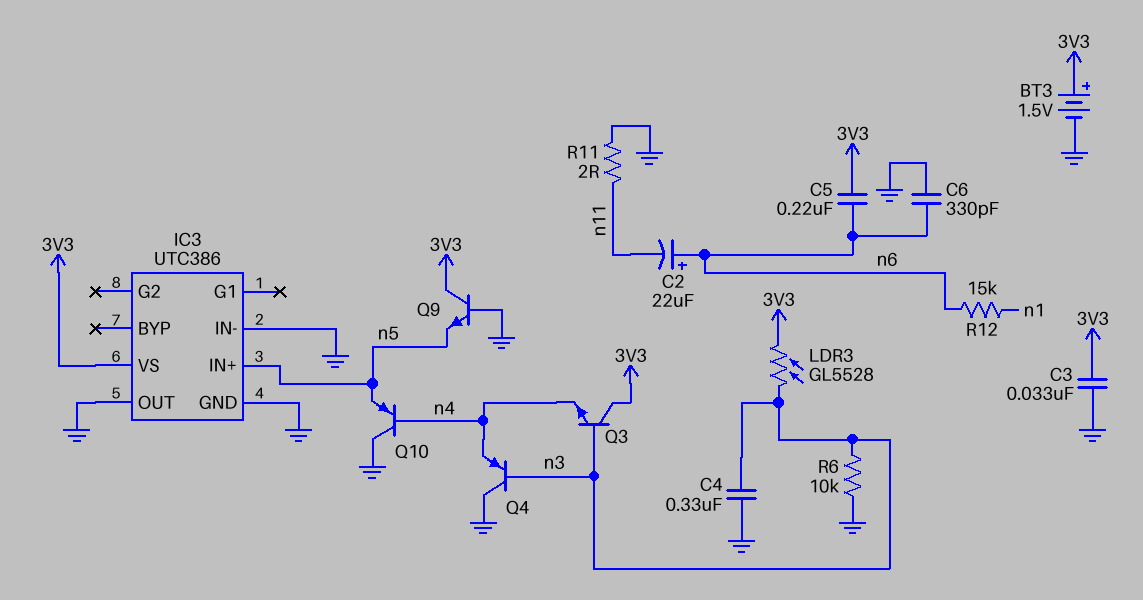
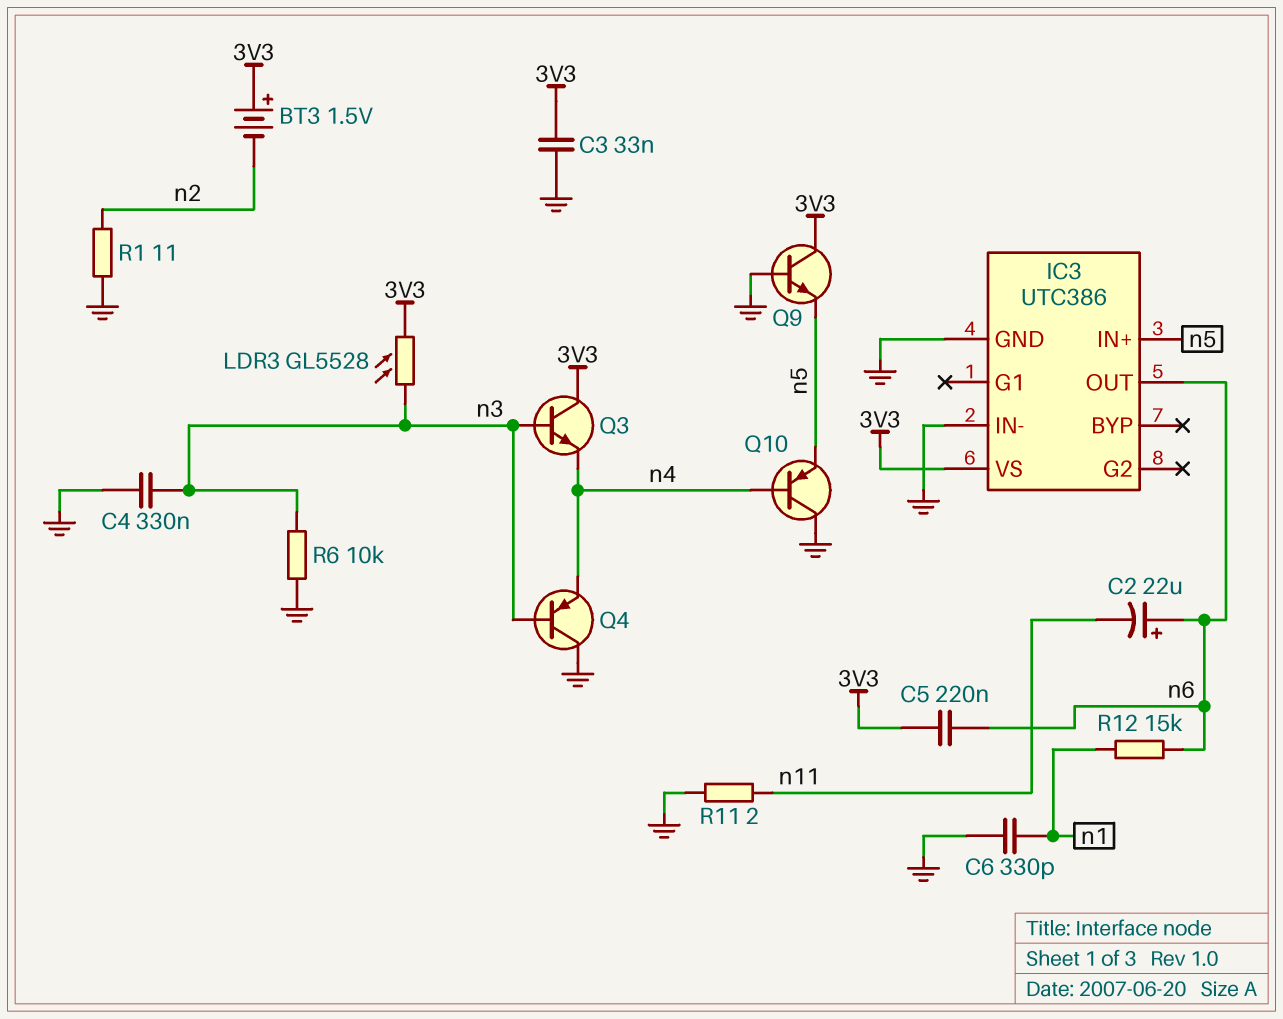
BT3: 1.5V (plus 3V3, minus GND) -> 1.5V (plus 3V3, minus n2)
C6: 330pF (GND, n6) -> 330pF (GND, n1)
IC3 pin OUT: GND -> n6
R1: none -> 11 (GND, n2)

